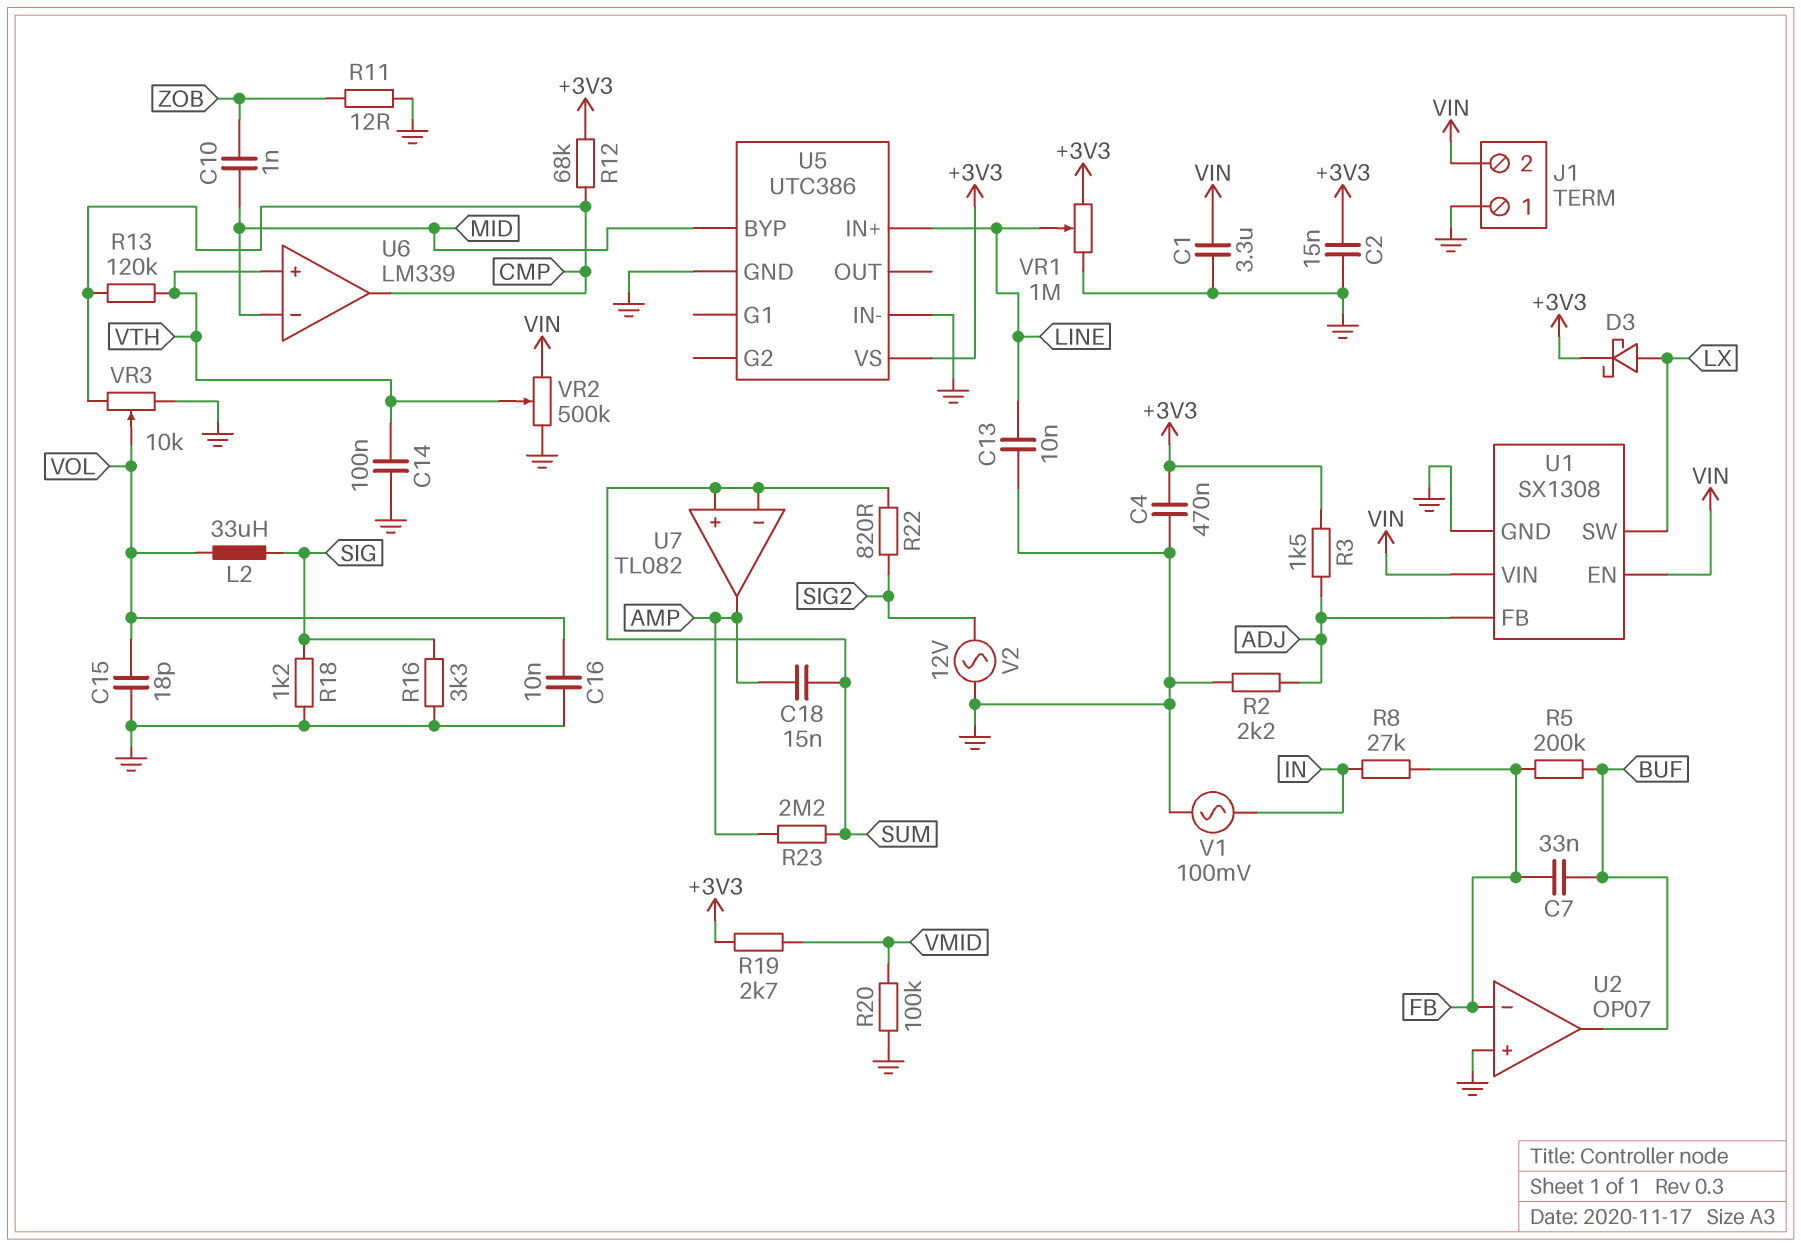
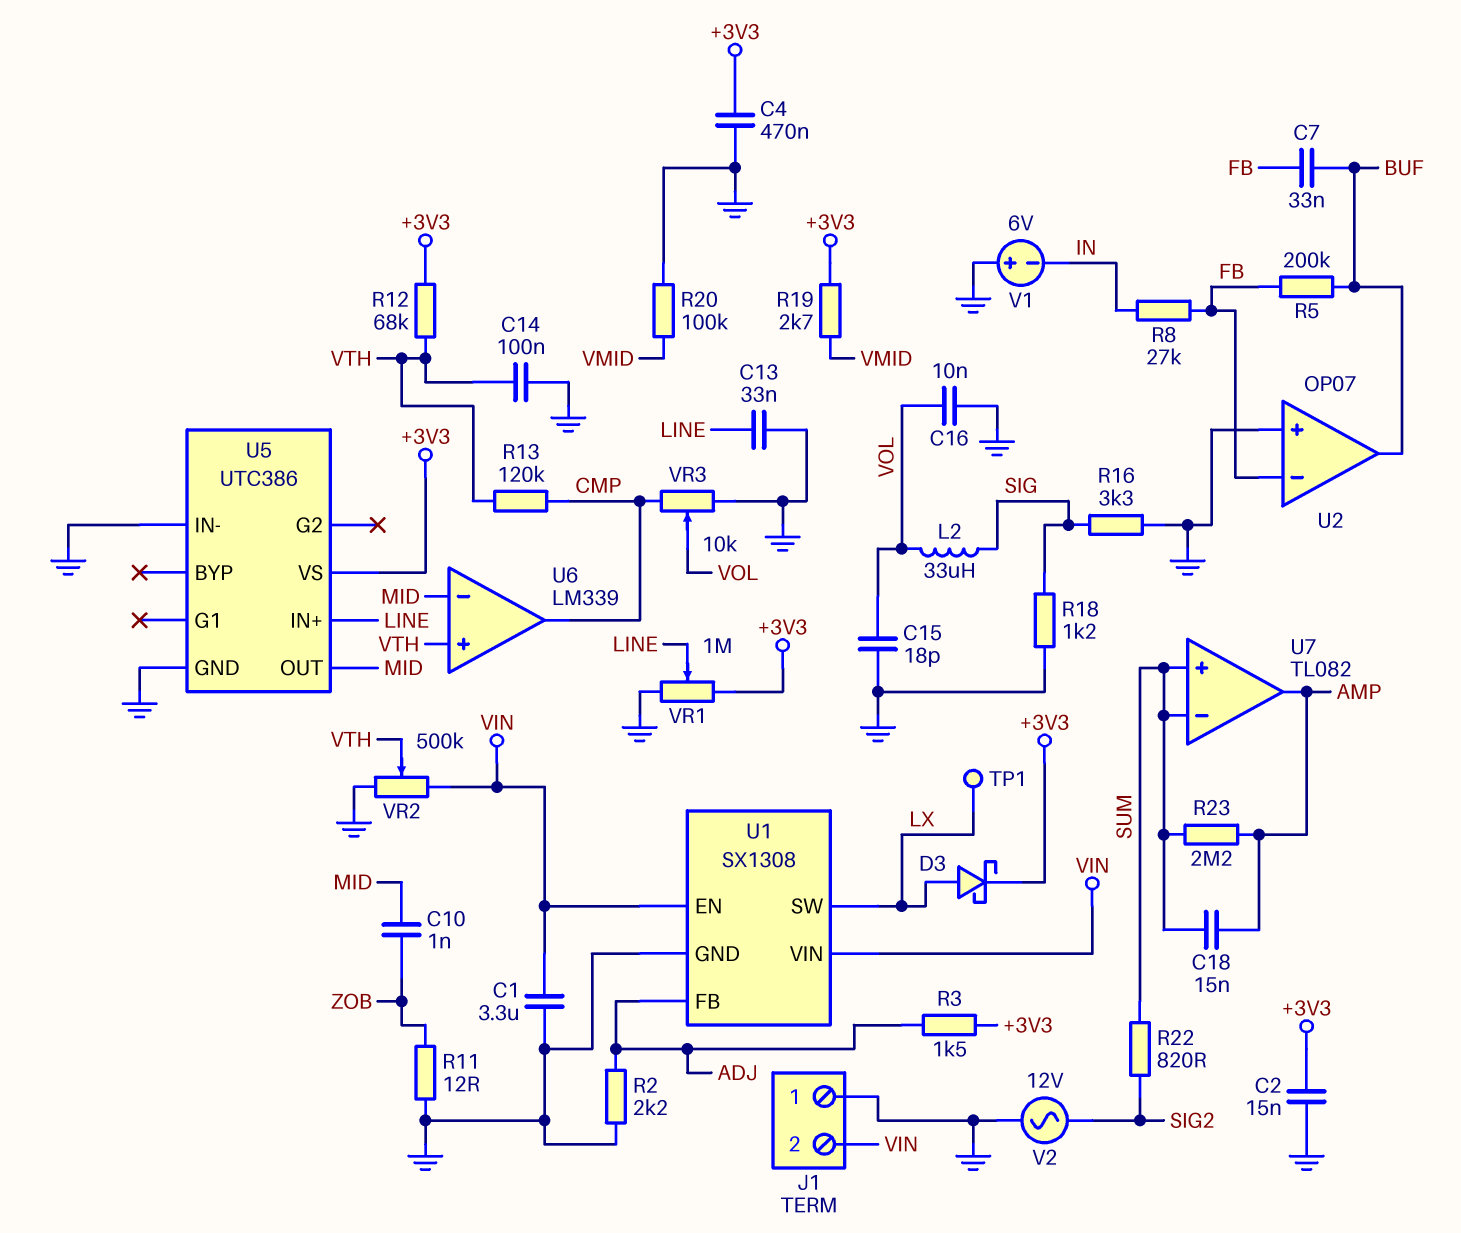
C13: 10nF (GND, LINE) -> 33nF (GND, LINE)
R12: 68k (+3V3, CMP) -> 68k (+3V3, VTH)
TP1: none -> test point (LX)
U5 pin BYP: MID -> none
U5 pin OUT: none -> MID
V1: AC 100mV (GND, IN) -> 6V (plus GND, minus IN)

